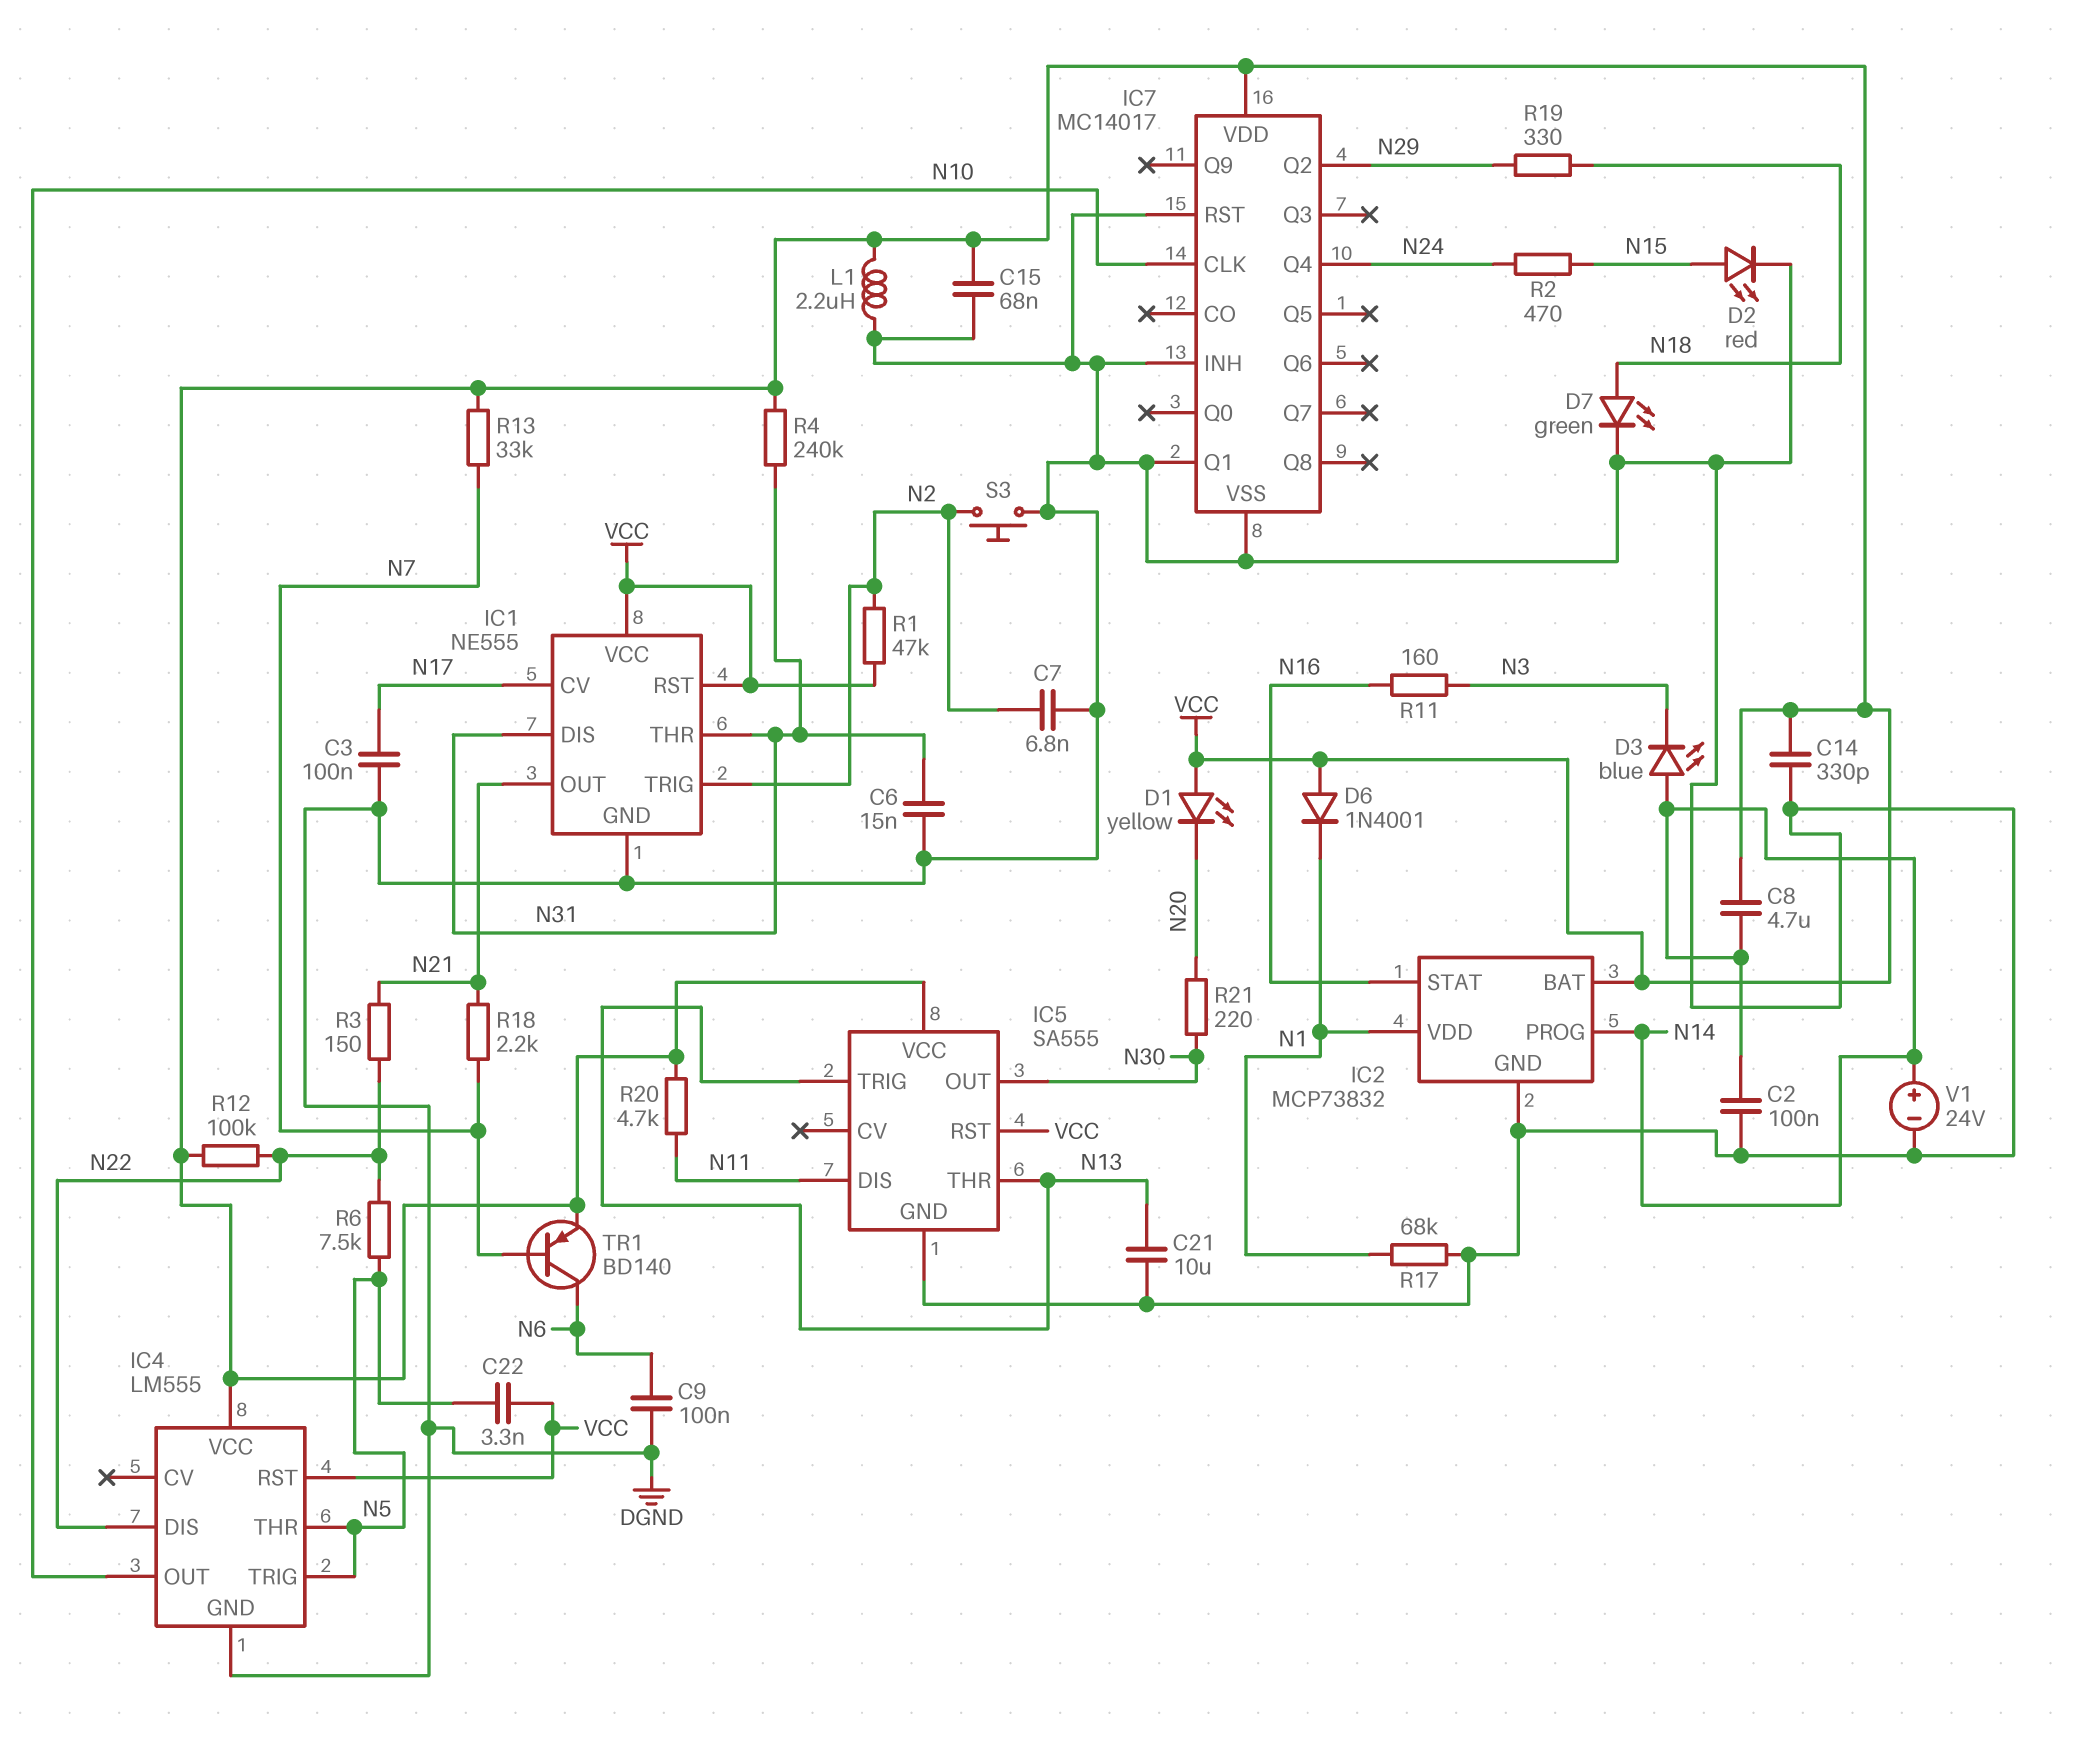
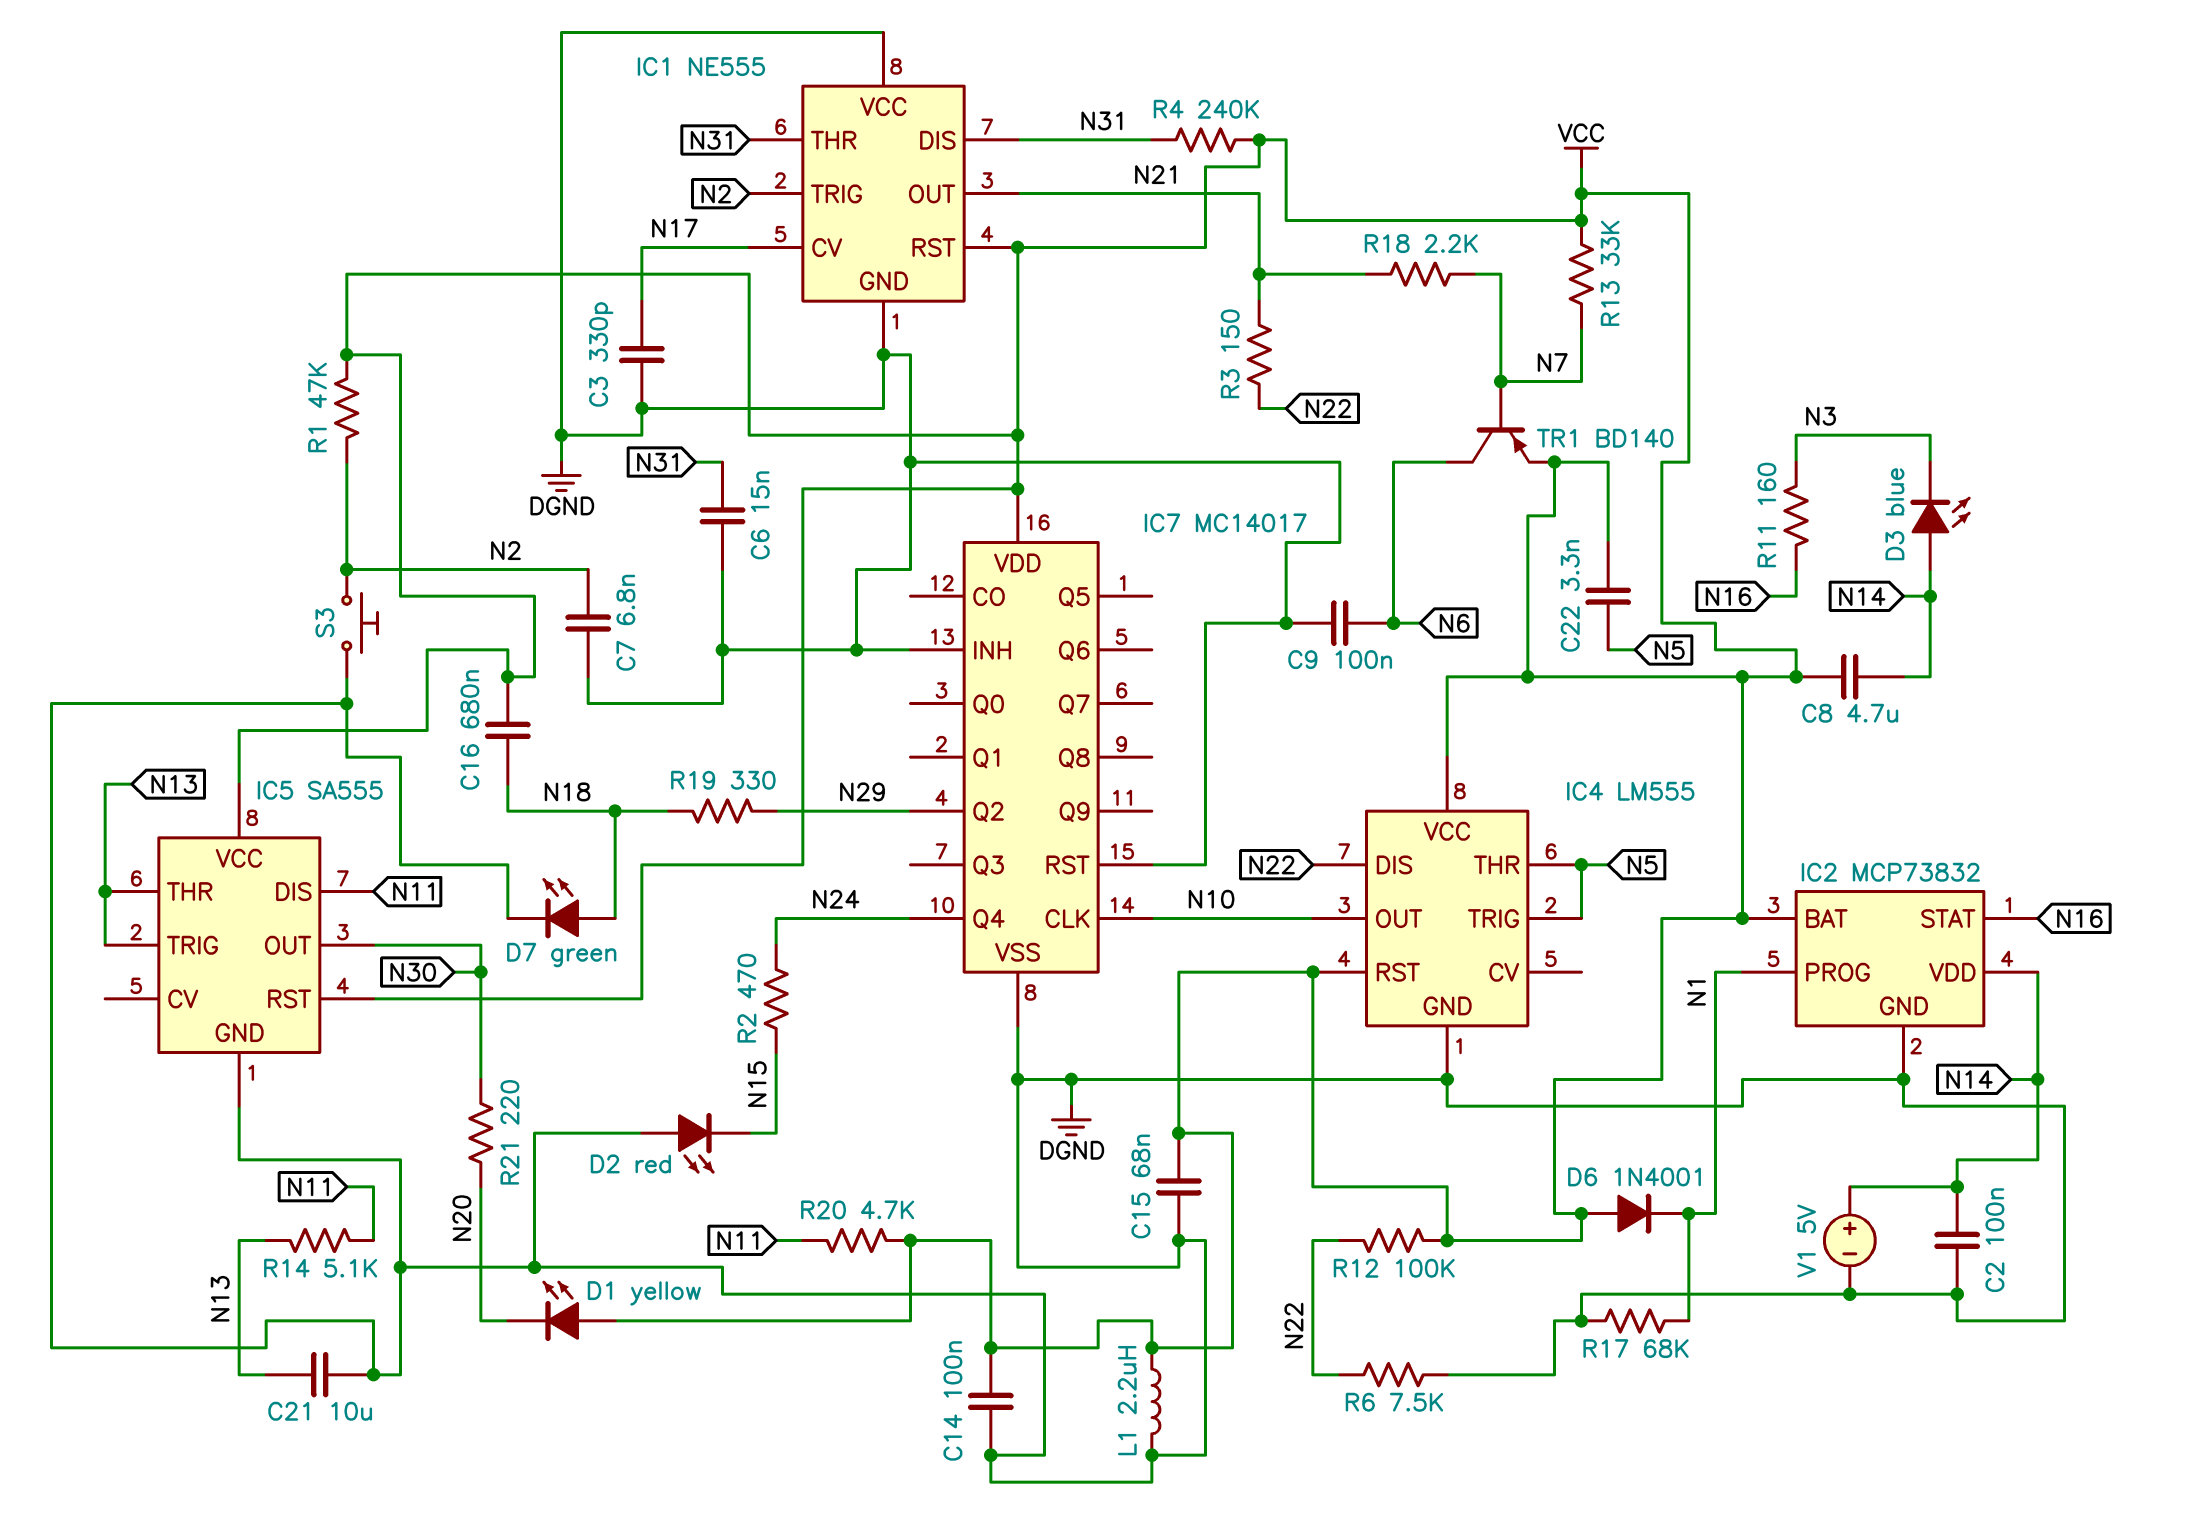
C3: 100nF (DGND, N17) -> 330pF (DGND, N17)
C14: 330pF (DGND, VCC) -> 100nF (DGND, VCC)
C16: none -> 680nF (N18, VCC)
D2: LED red (A N15, K DGND) -> LED red (A DGND, K N15)
IC1 pin VCC: VCC -> DGND
IC2 pin PROG: N14 -> N1
IC2 pin VDD: N1 -> N14
IC7 pin Q1: DGND -> none
R6: 7.5k (N5, N22) -> 7.5k (DGND, N22)
R14: none -> 5.1k (N11, N13)
V1: 24V (plus N14, minus DGND) -> 5V (plus N14, minus DGND)

